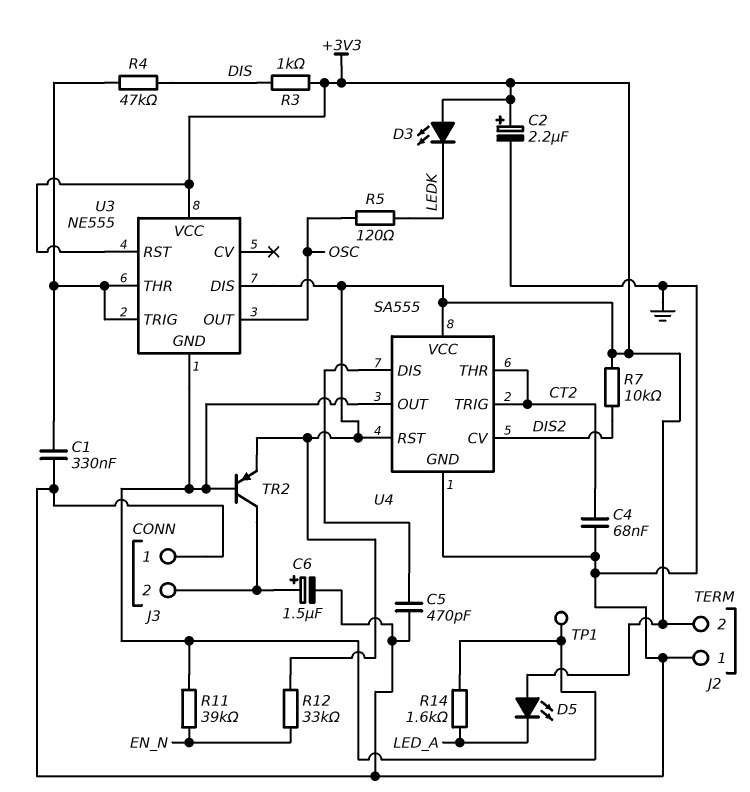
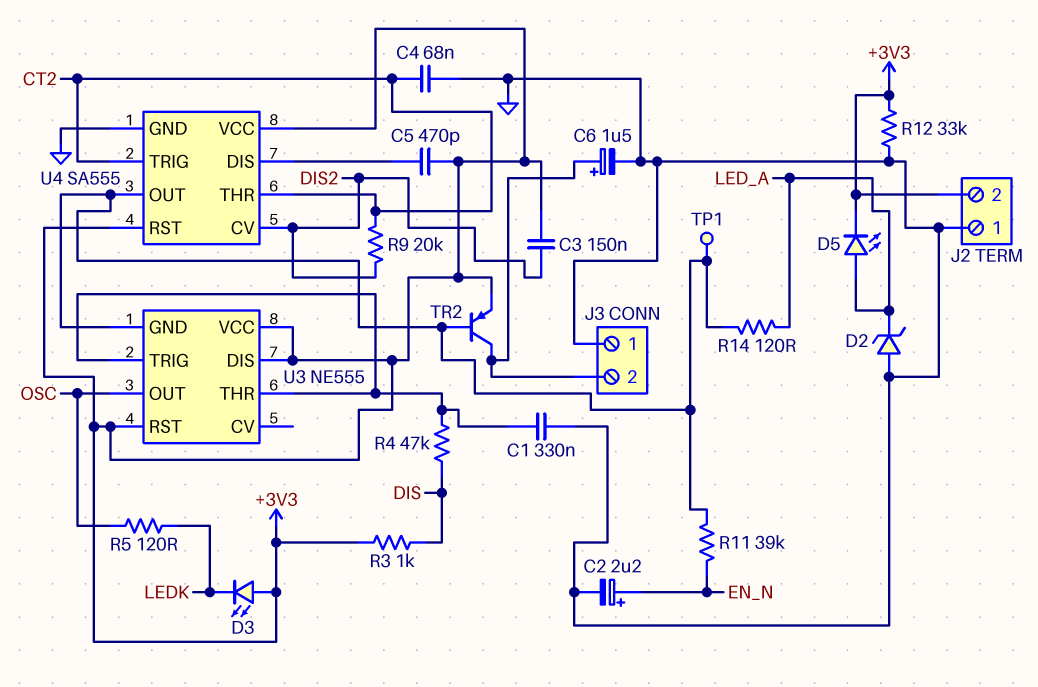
C2: 2.2uF (plus +3V3, minus GND) -> 2.2uF (plus EN_N, minus GND)
C3: none -> 150nF (+3V3, DIS2)
C5: 470pF (GND, U4/DIS) -> 470pF (+3V3, U4/DIS)
D2: none -> zener (A GND, K LED_A)
D5: LED (A +3V3, K LED_A) -> LED (A LED_A, K +3V3)
R7: 10k (+3V3, DIS2) -> none
R9: none -> 20k (CT2, DIS2)
R12: 33k (+3V3, EN_N) -> 33k (+3V3, GND)
R14: 1.6k (LED_A, U3/GND) -> 120 (LED_A, U3/GND)

